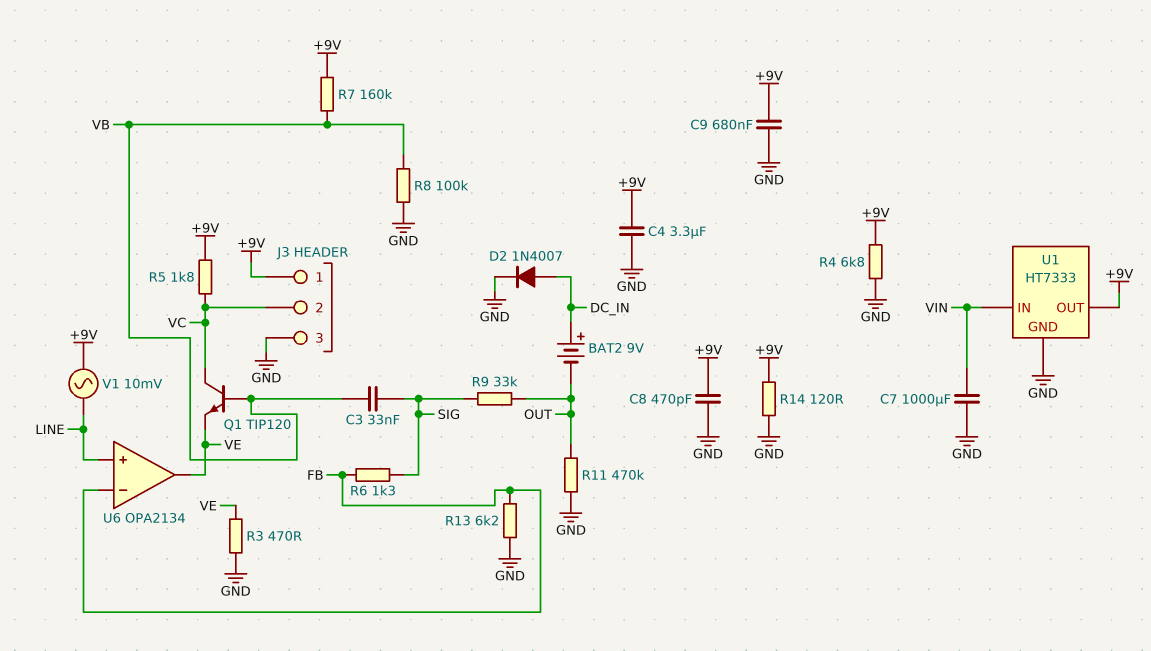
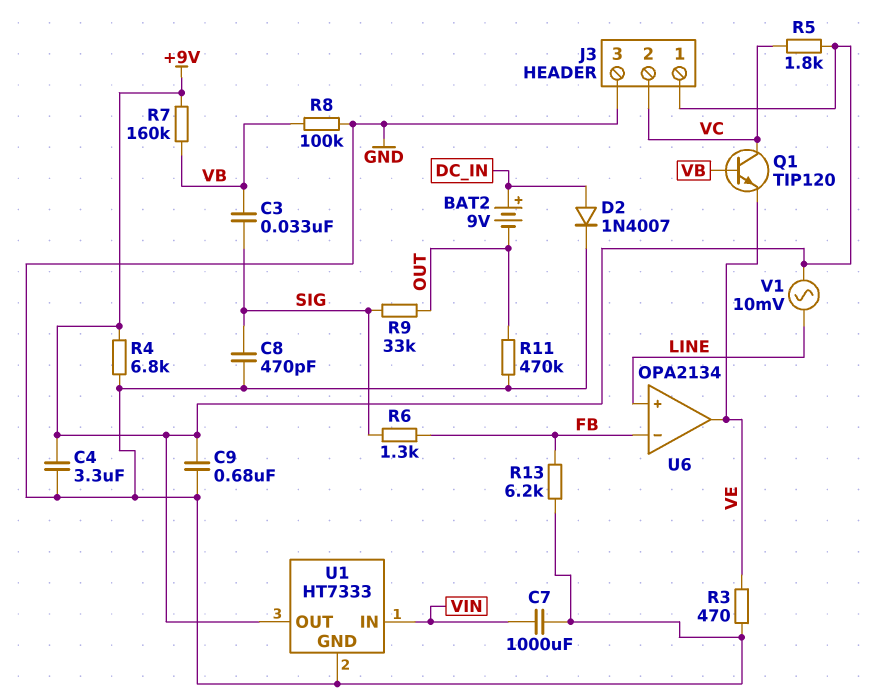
C8: 470pF (+9V, GND) -> 470pF (GND, SIG)
R14: 120 (+9V, GND) -> none

